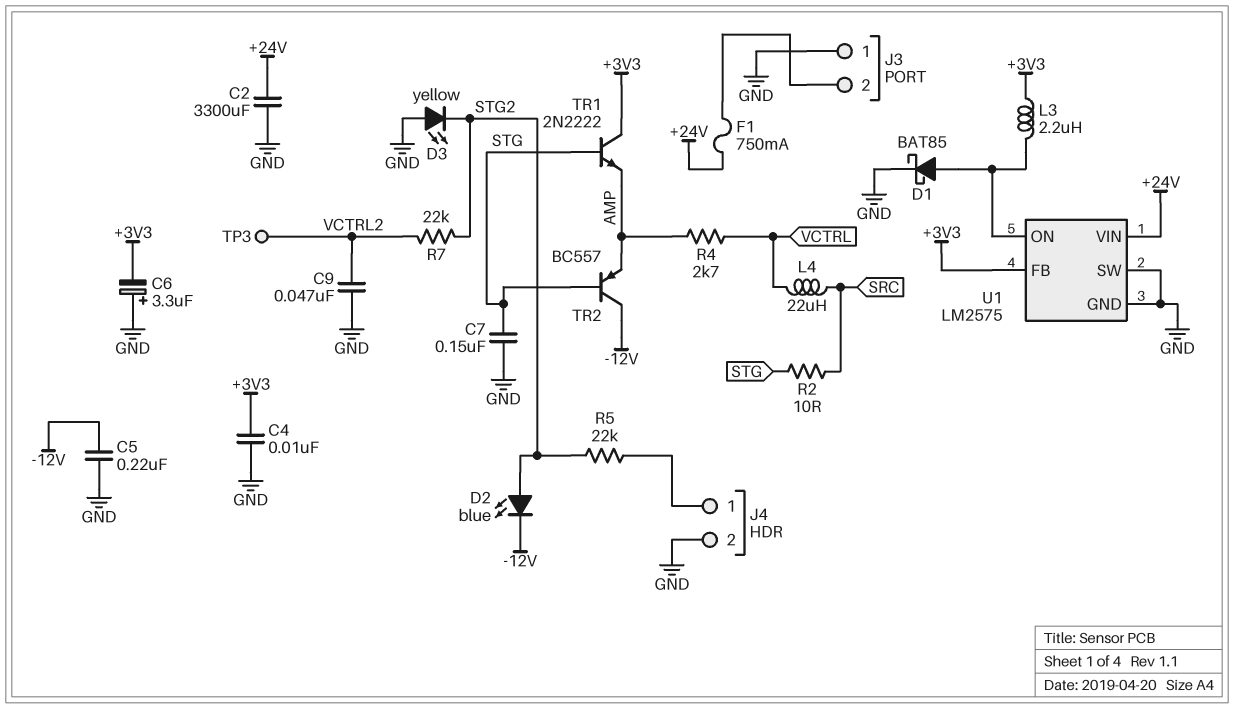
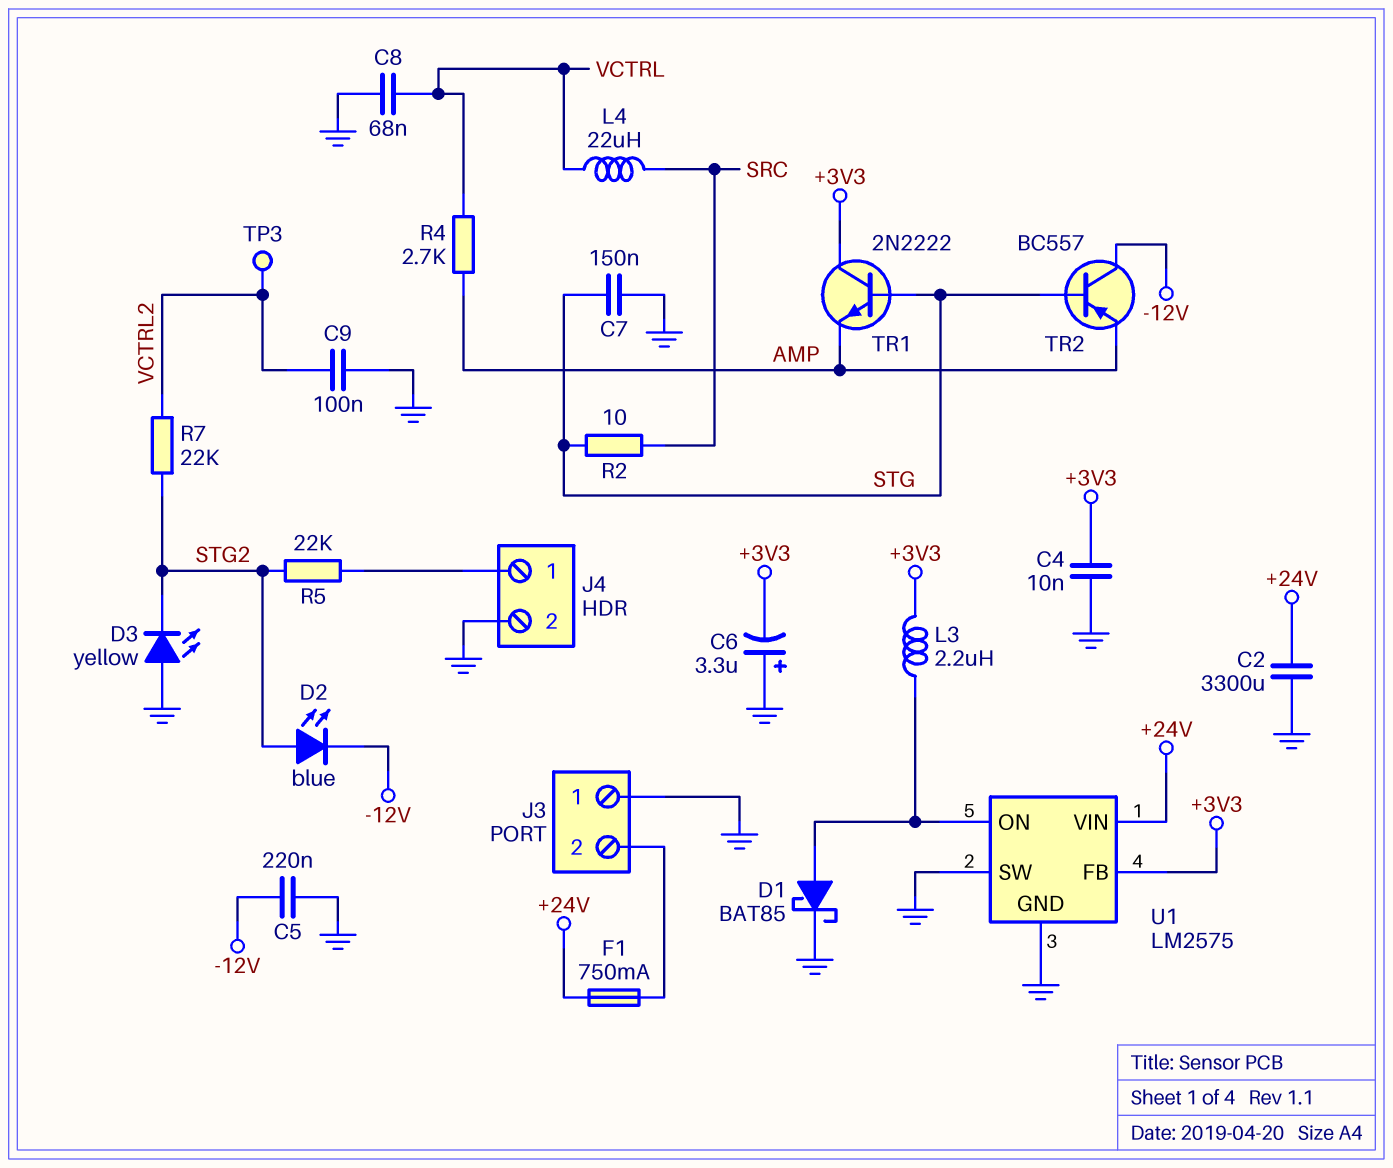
C8: none -> 68nF (GND, VCTRL)
C9: 47nF (GND, VCTRL2) -> 100nF (GND, VCTRL2)

